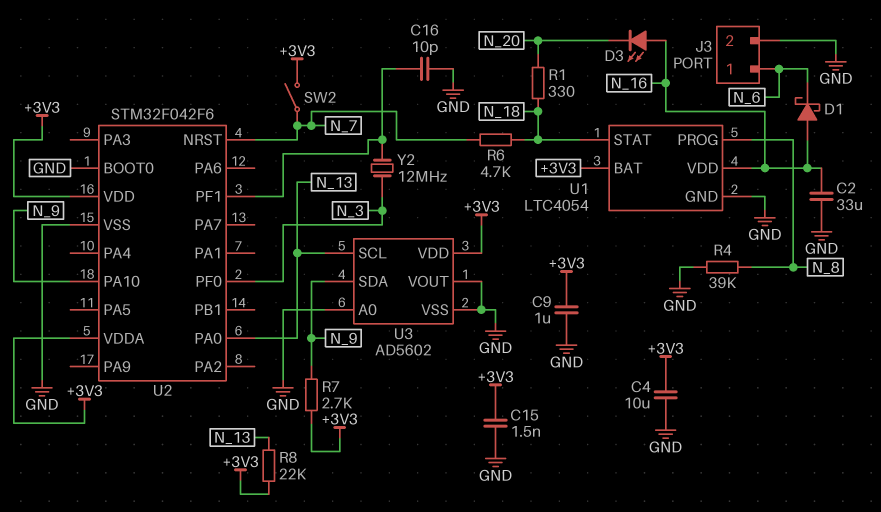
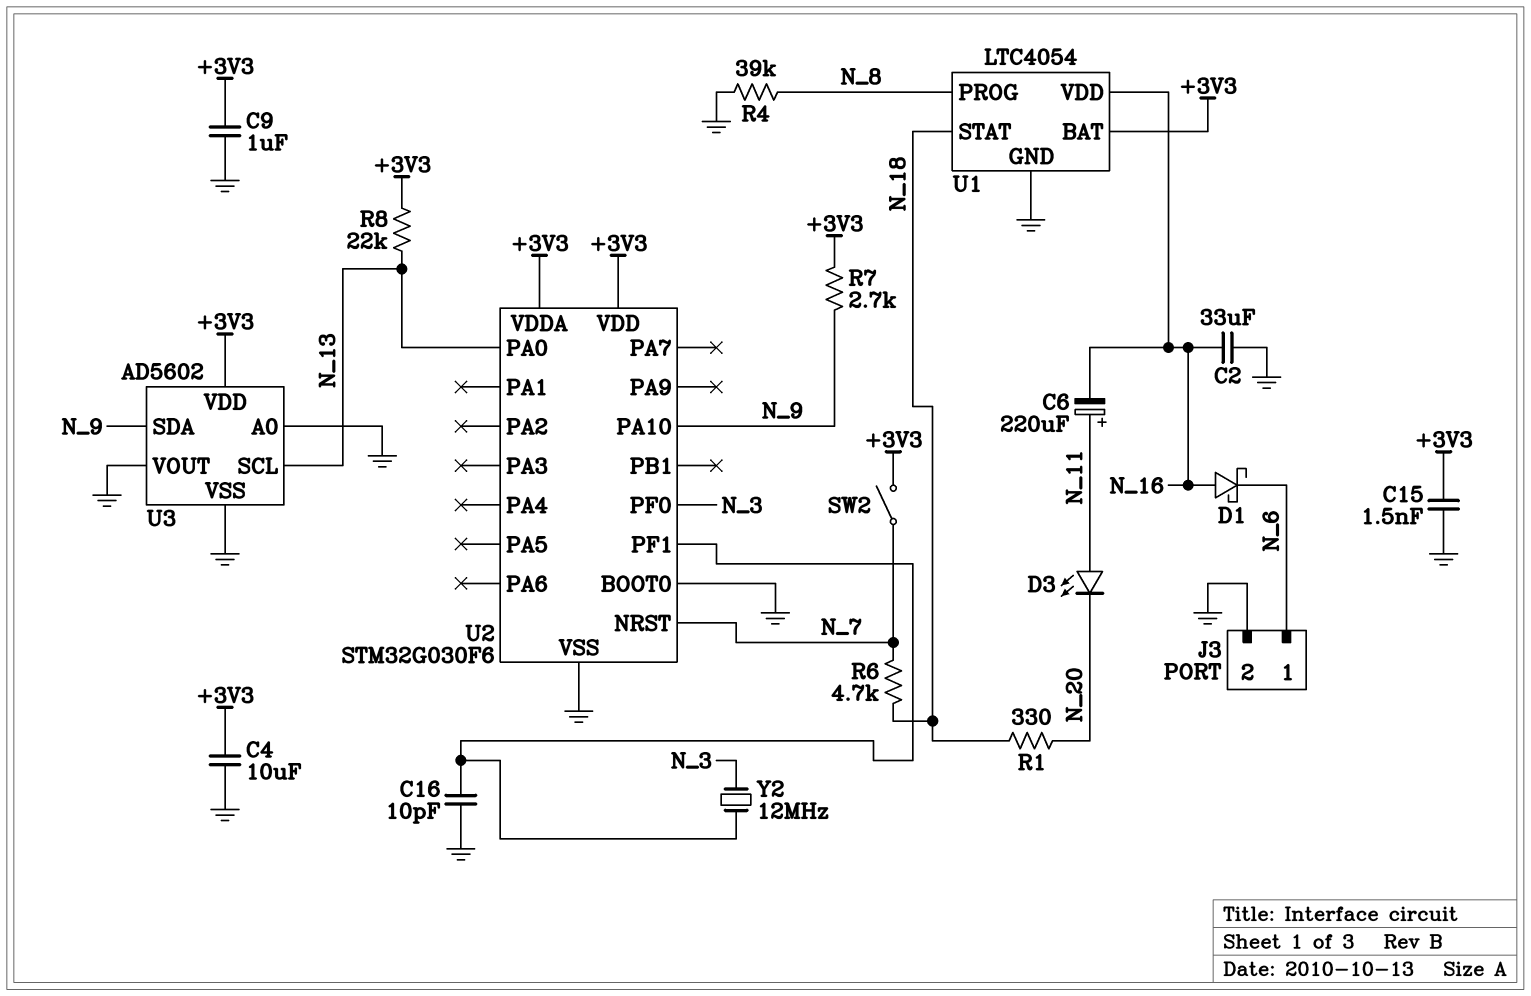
C6: none -> 220uF (plus N_11, minus N_16)
D3: LED (A N_16, K N_20) -> LED (A N_11, K N_20)
U2: STM32F042F6 -> STM32G030F6

